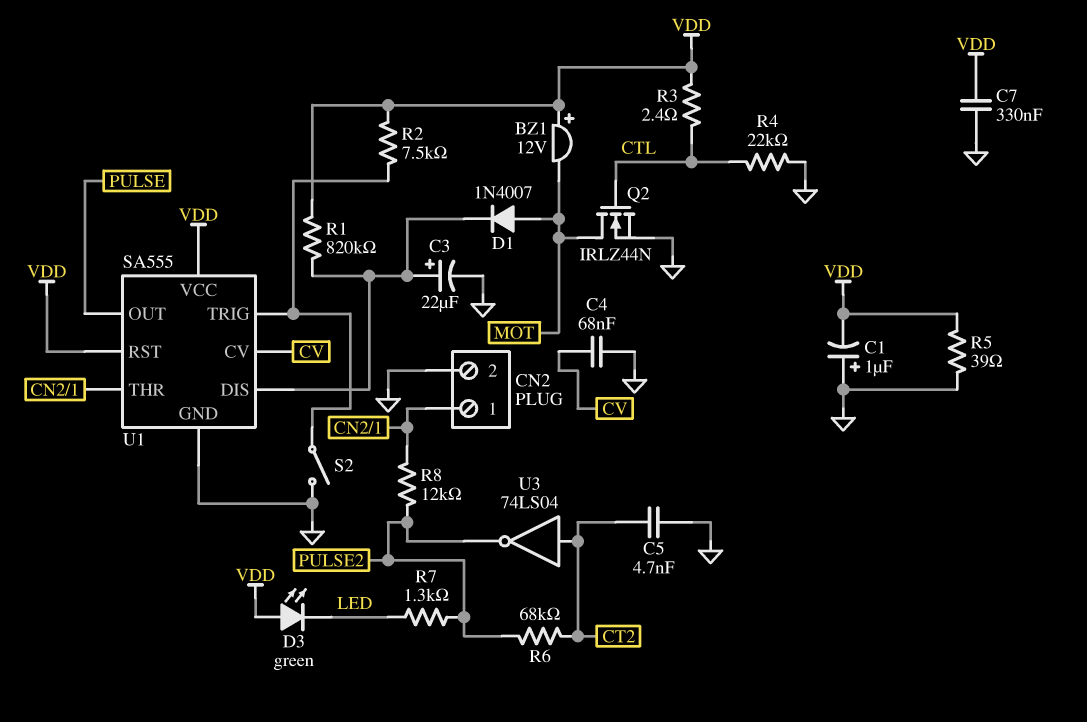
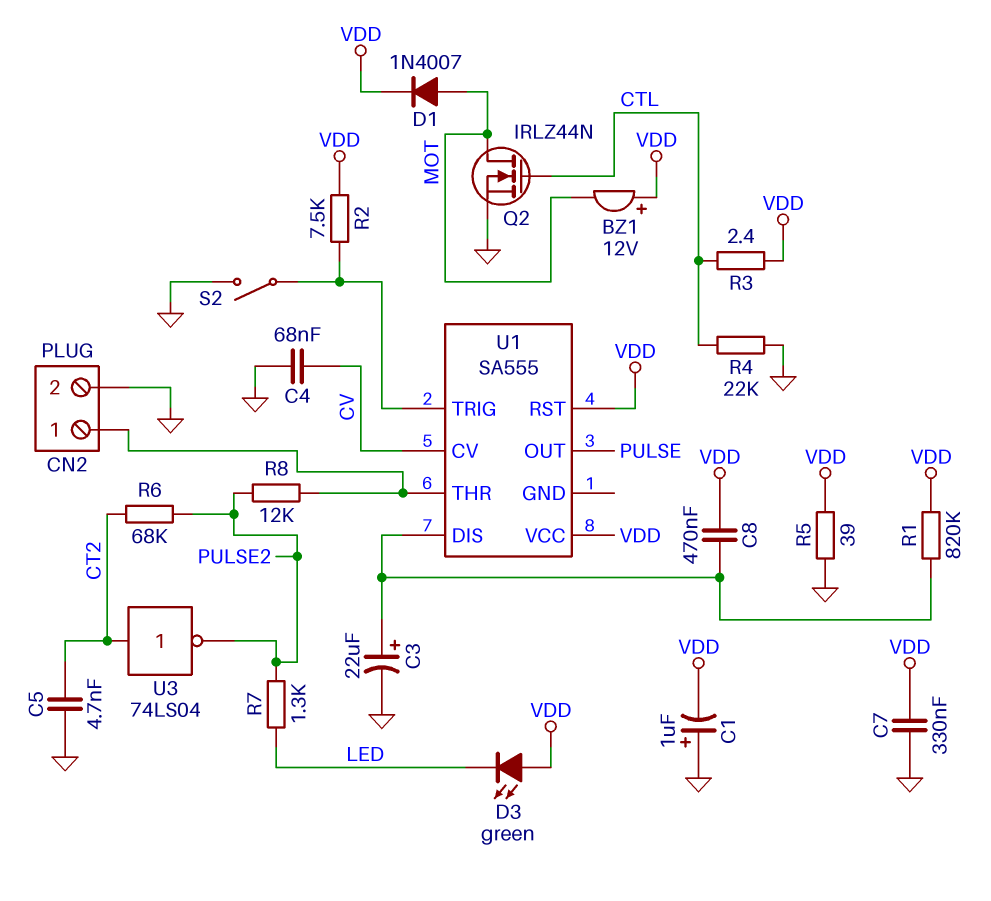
C8: none -> 470nF (U1/DIS, VDD)
D1: diode 1N4007 (A MOT, K U1/DIS) -> diode 1N4007 (A MOT, K VDD)
U1 pin GND: GND -> none

